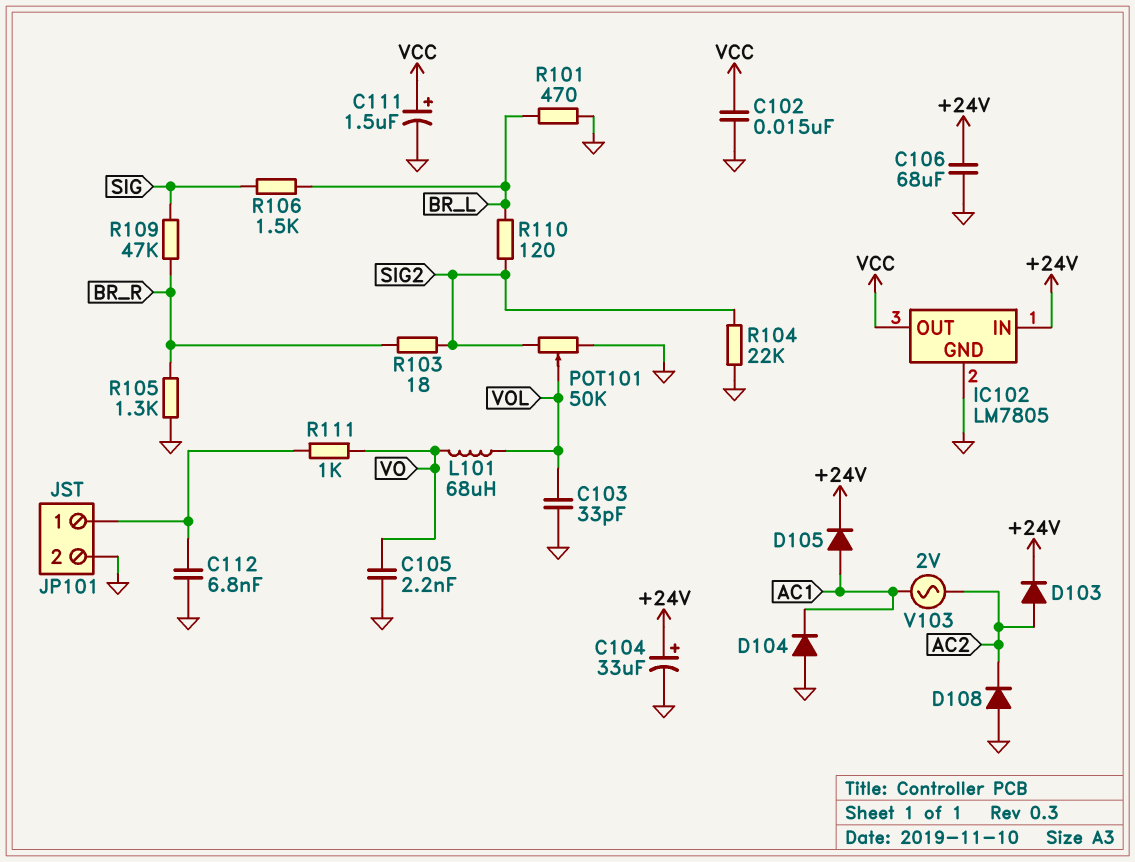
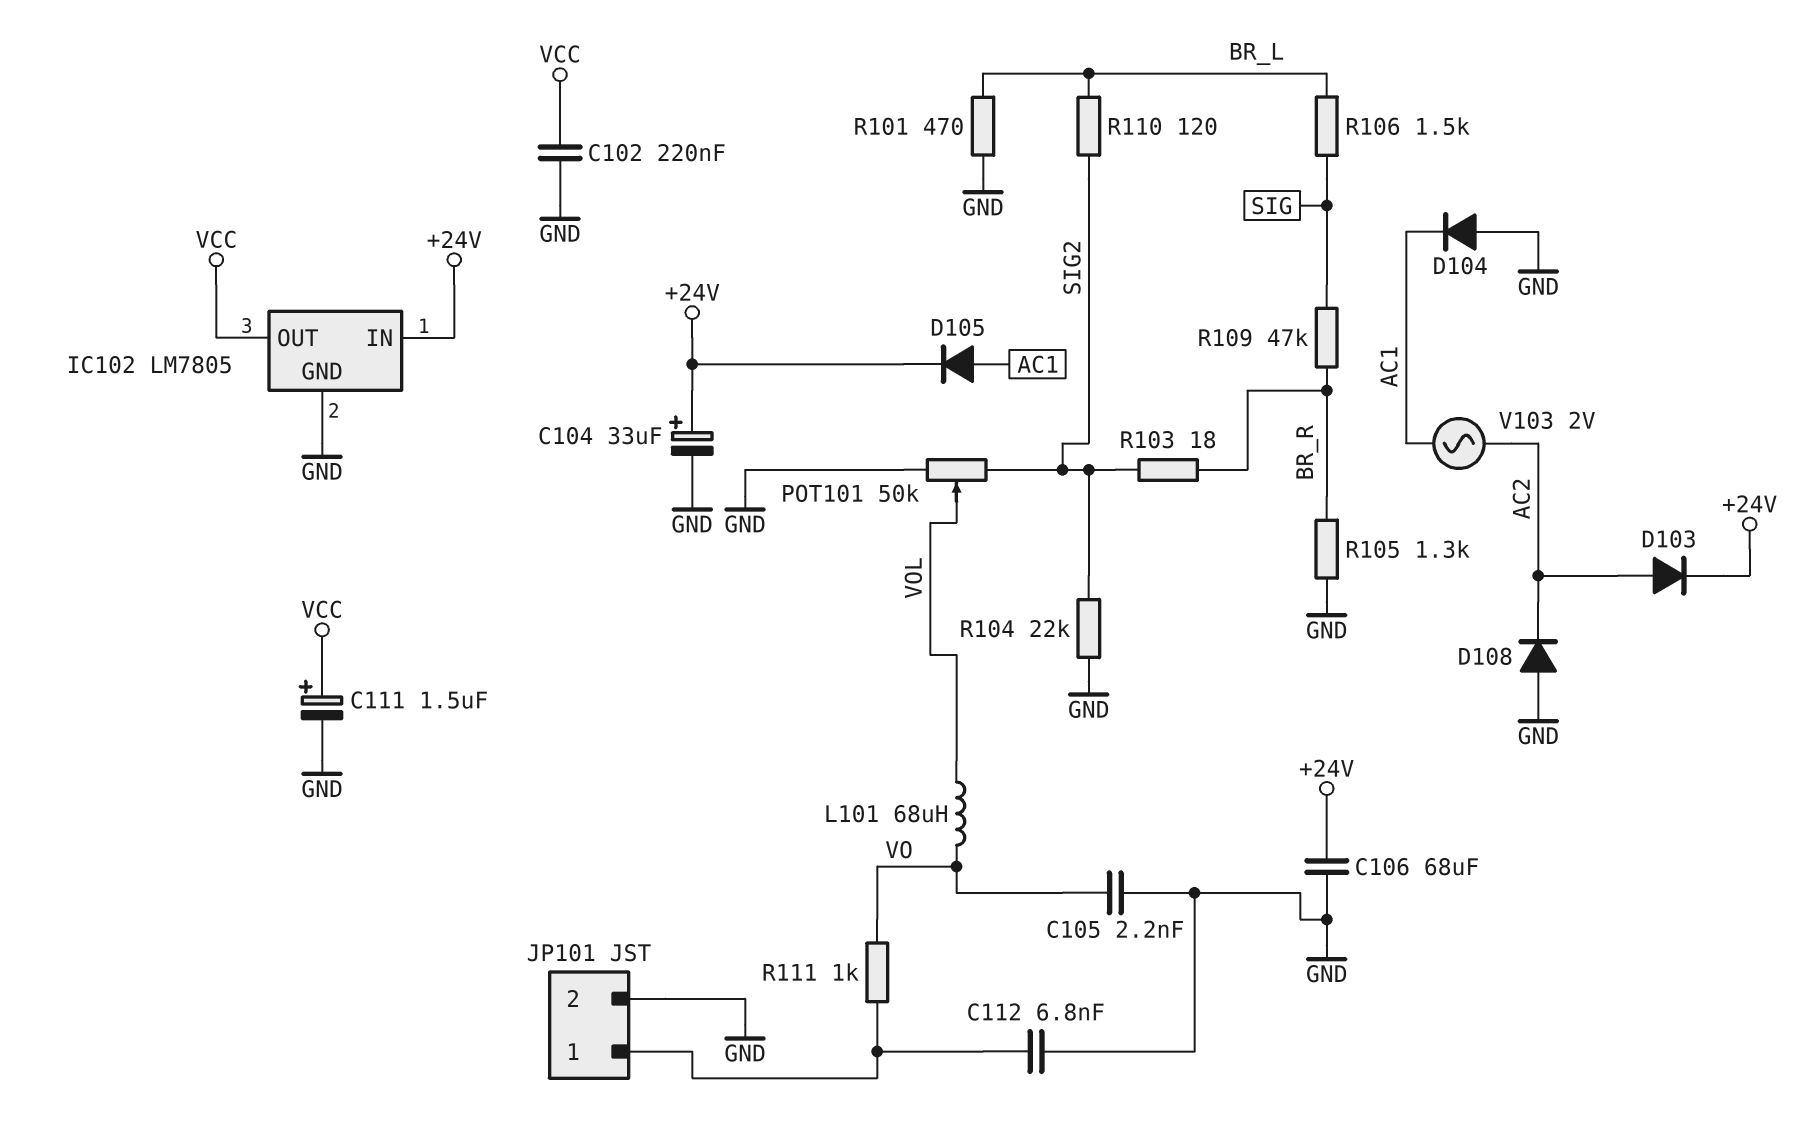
C102: 15nF (GND, VCC) -> 220nF (GND, VCC)
C103: 33pF (GND, VOL) -> none

